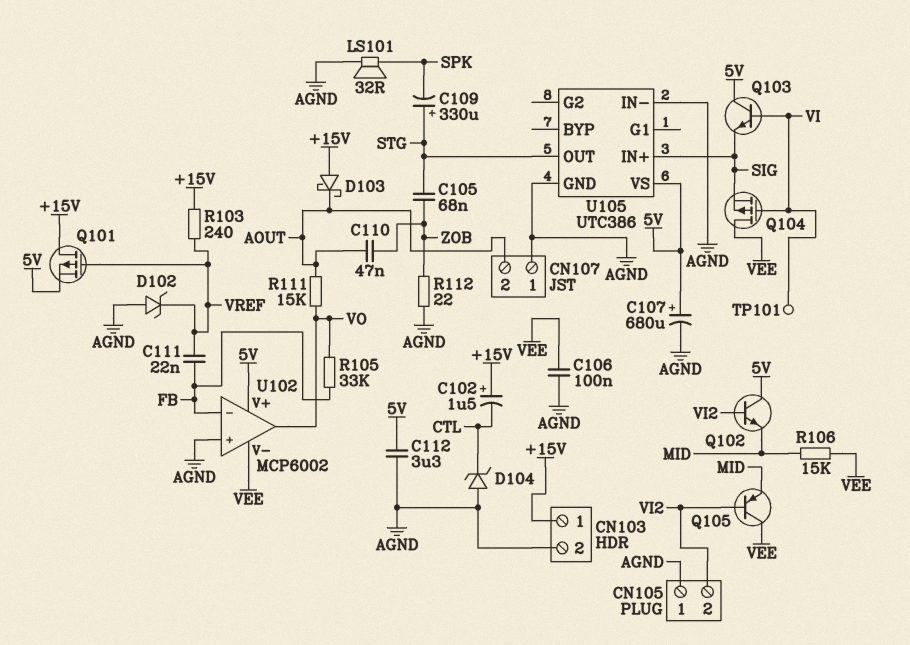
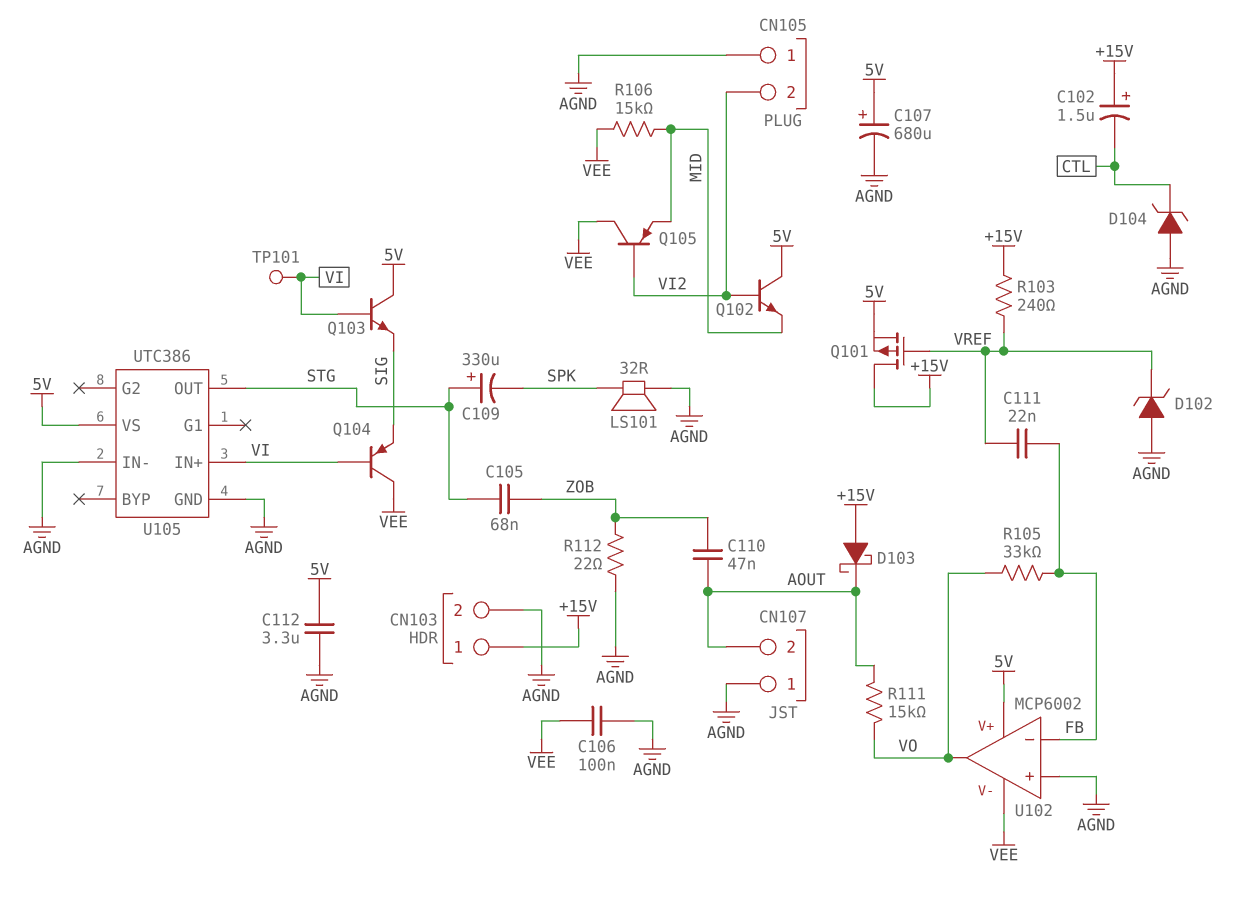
Q104: PMOS (G VI, D VEE, S SIG) -> PNP (B VI, C VEE, E SIG)
U105 pin IN+: SIG -> VI

